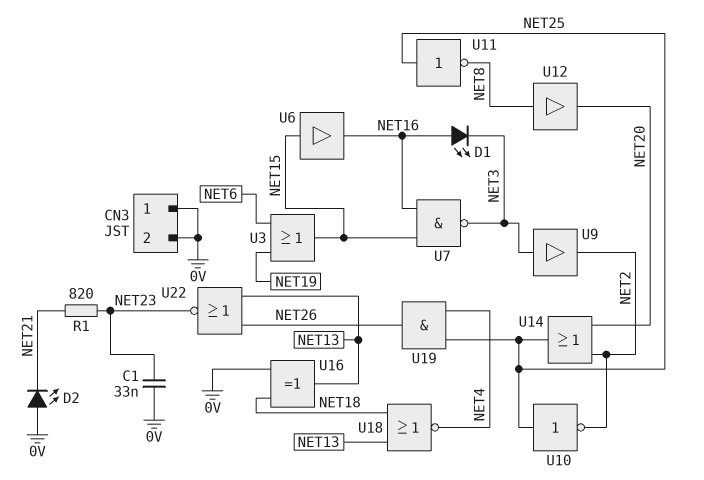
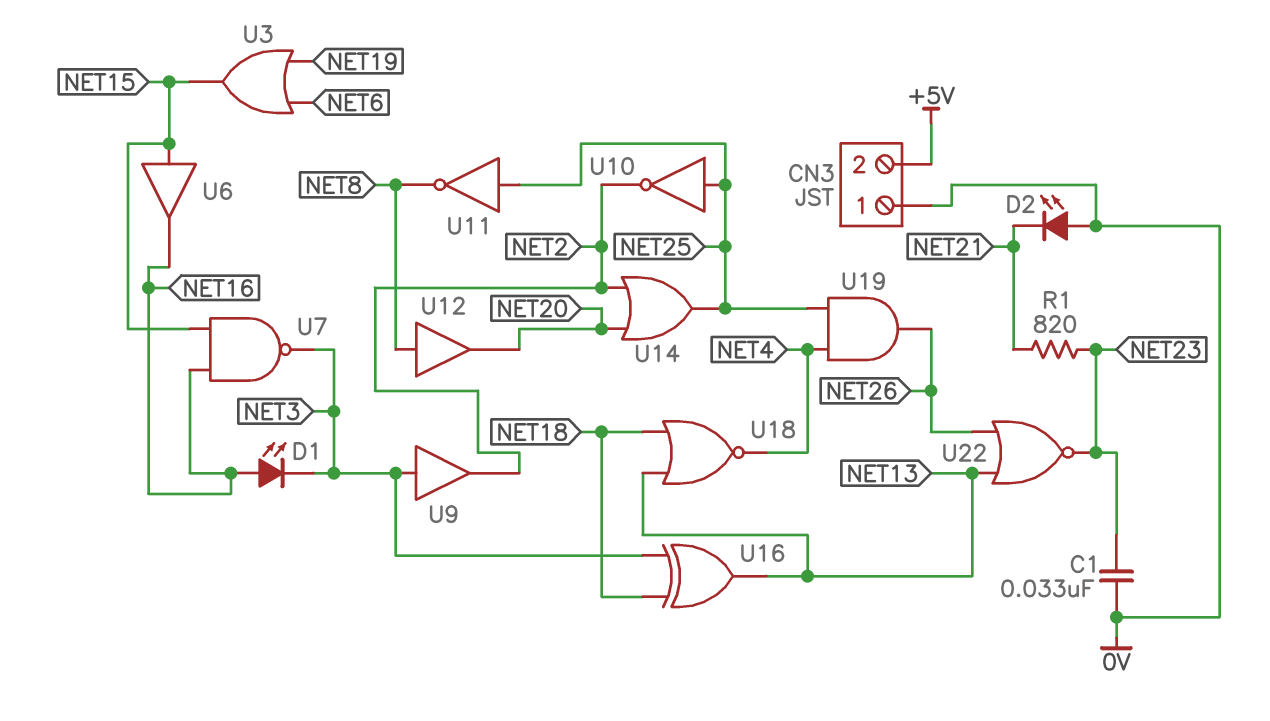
CN3 pin 2: 0V -> +5V
U16: XOR (in 0V, in NET18, out NET13) -> XOR (in NET3, in NET18, out NET13)

